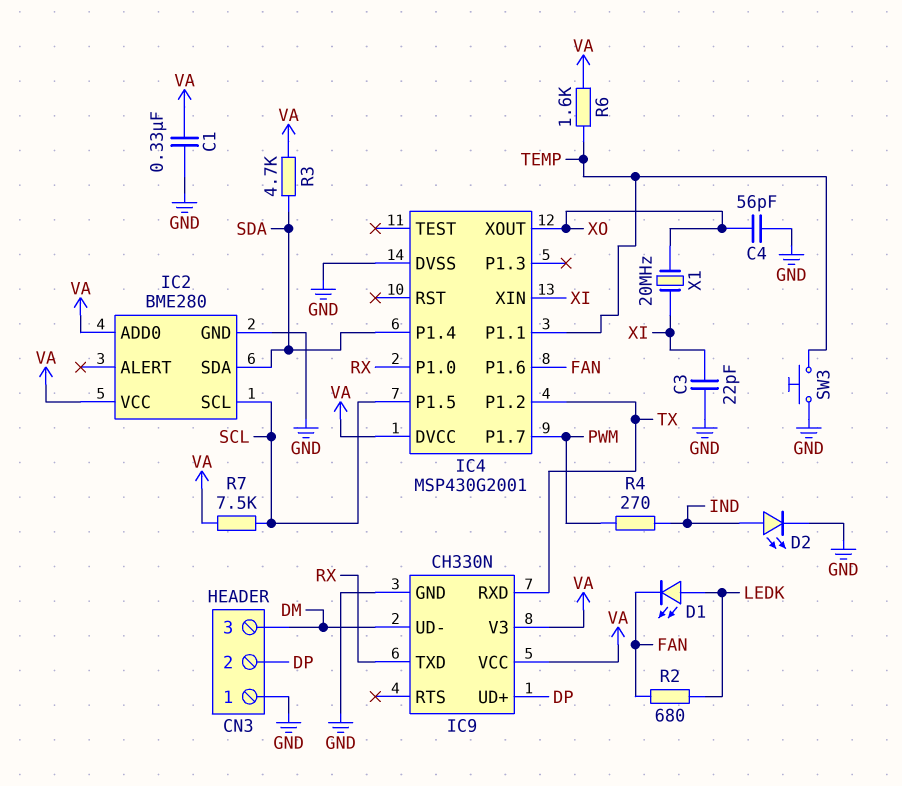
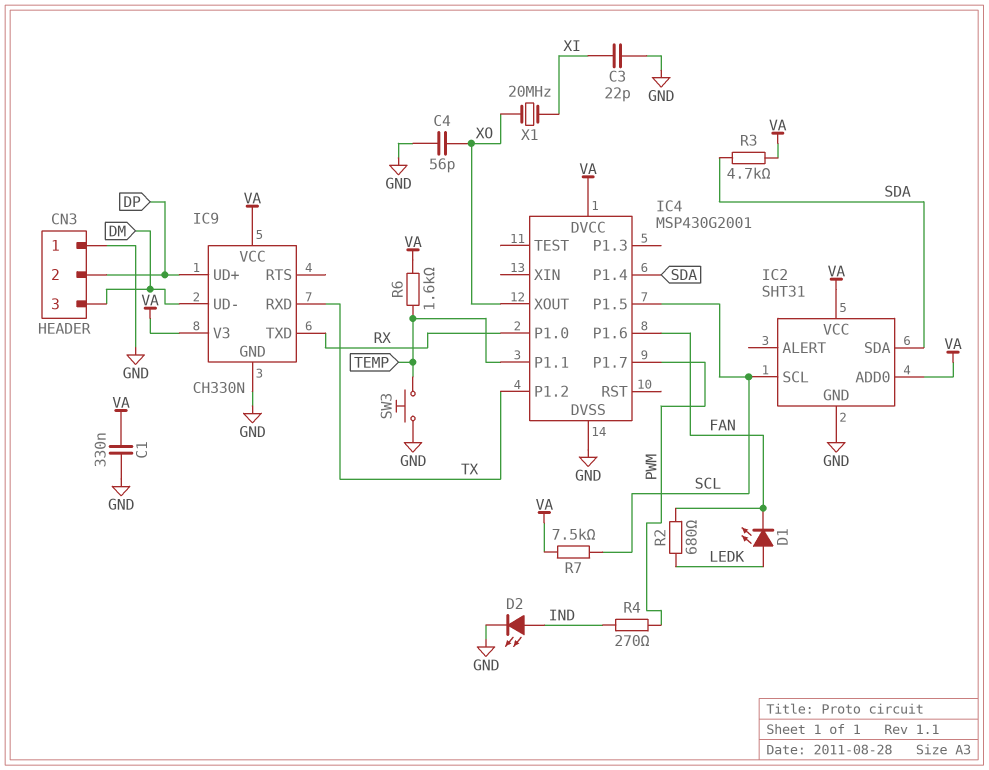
IC2: BME280 -> SHT31
IC4 pin XIN: XI -> none

